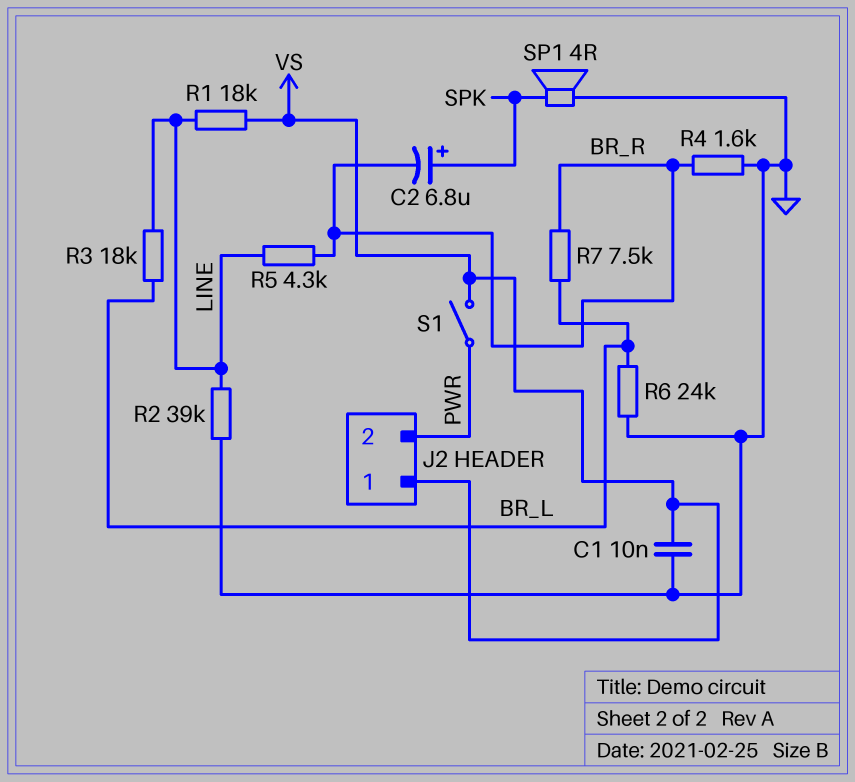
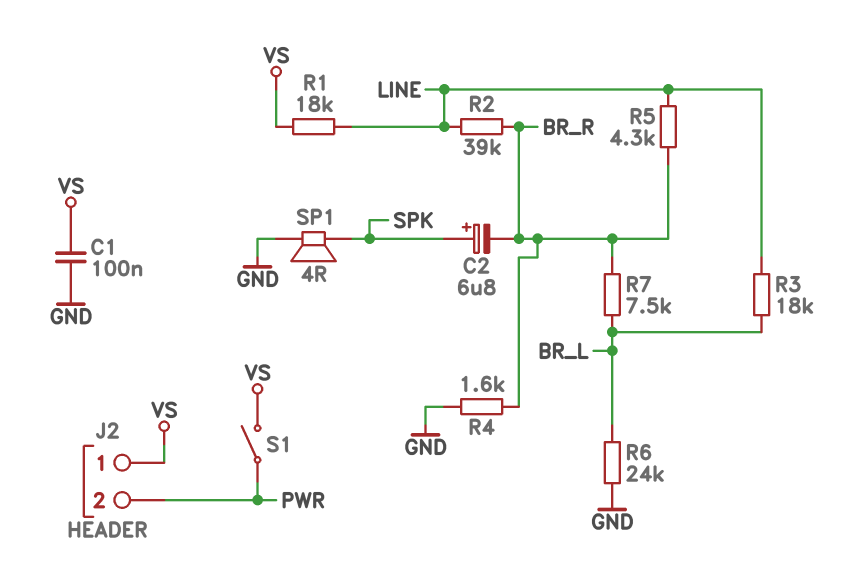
C1: 10nF (GND, VS) -> 100nF (GND, VS)
R2: 39k (GND, LINE) -> 39k (BR_R, LINE)

